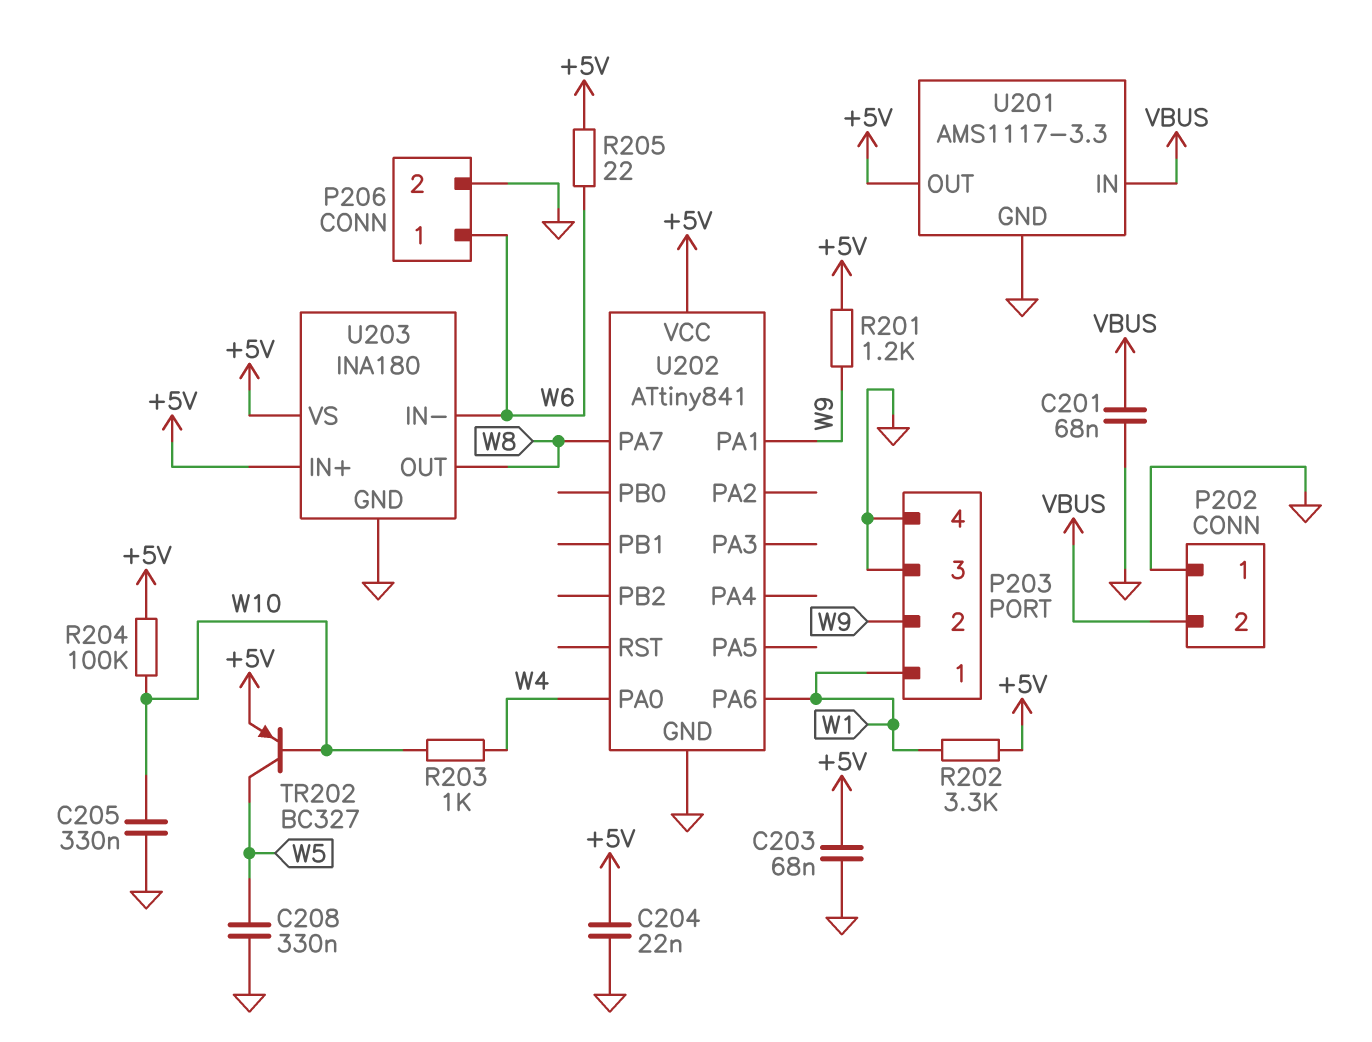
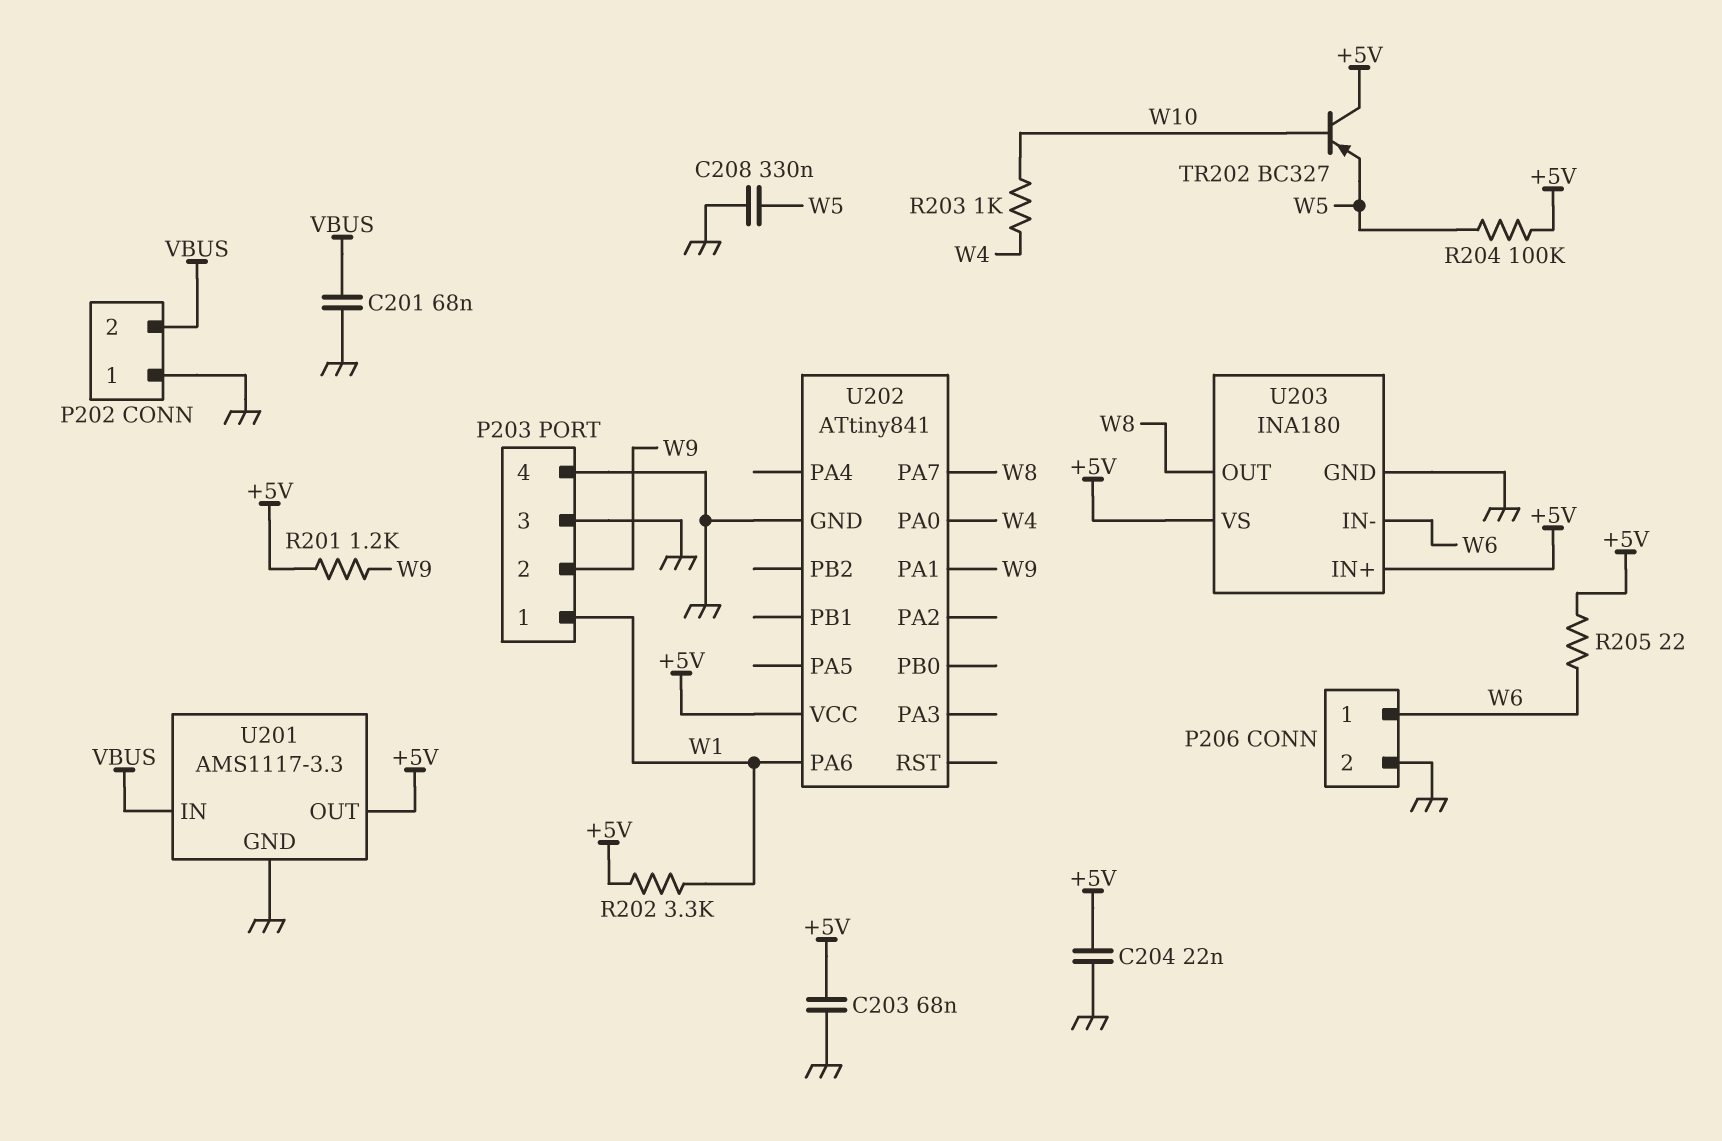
C205: 330nF (GND, W10) -> none
R204: 100k (+5V, W10) -> 100k (+5V, W5)
TR202: PNP BC327 (B W10, C W5, E +5V) -> PNP BC327 (B W10, C +5V, E W5)

